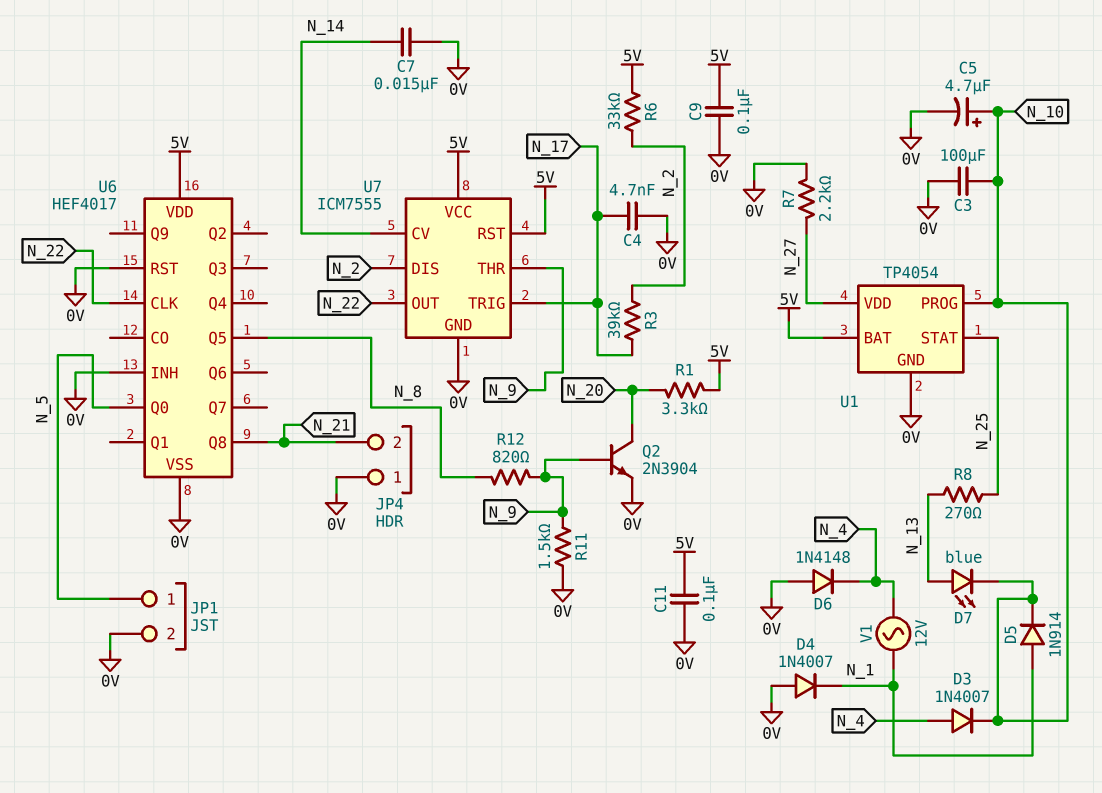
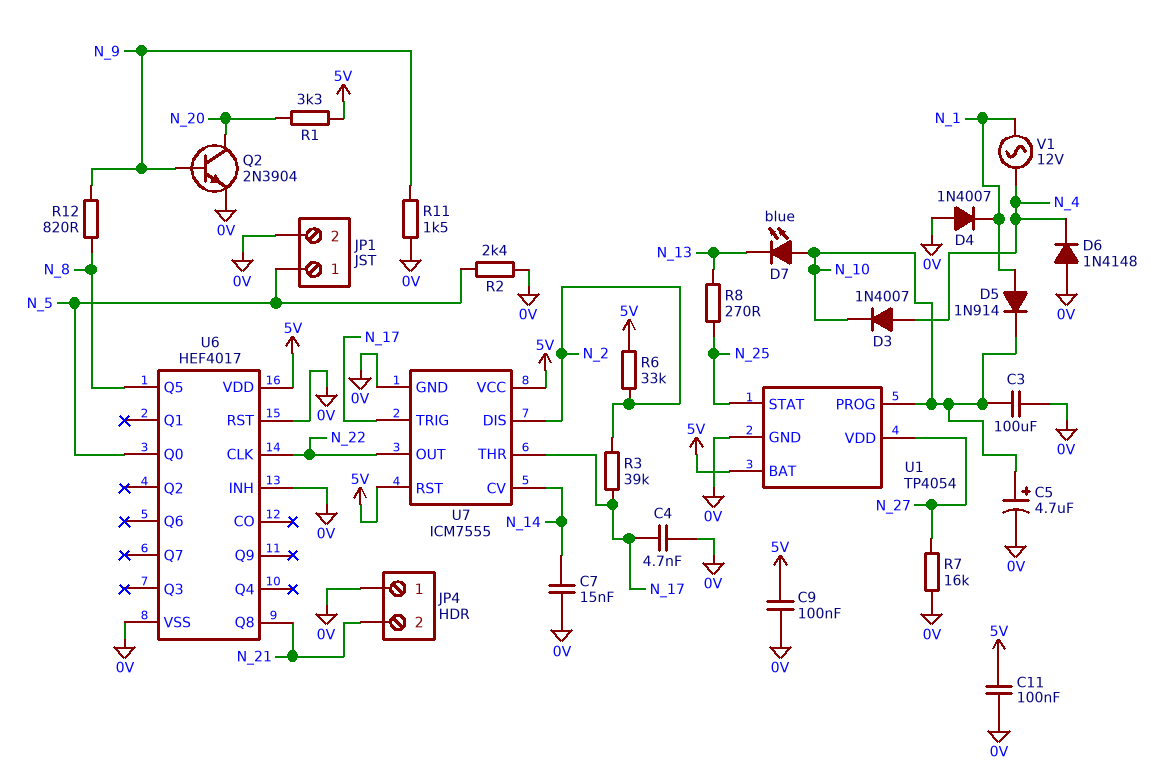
D7: LED blue (A N_13, K N_10) -> LED blue (A N_10, K N_13)
R2: none -> 2.4k (0V, N_5)
R7: 2.2k (0V, N_27) -> 16k (0V, N_27)
U7 pin THR: N_9 -> N_17

